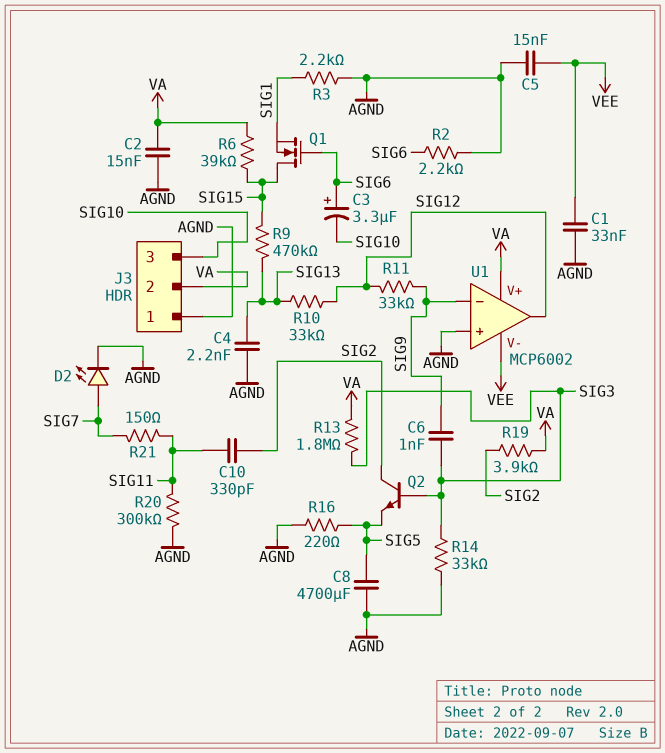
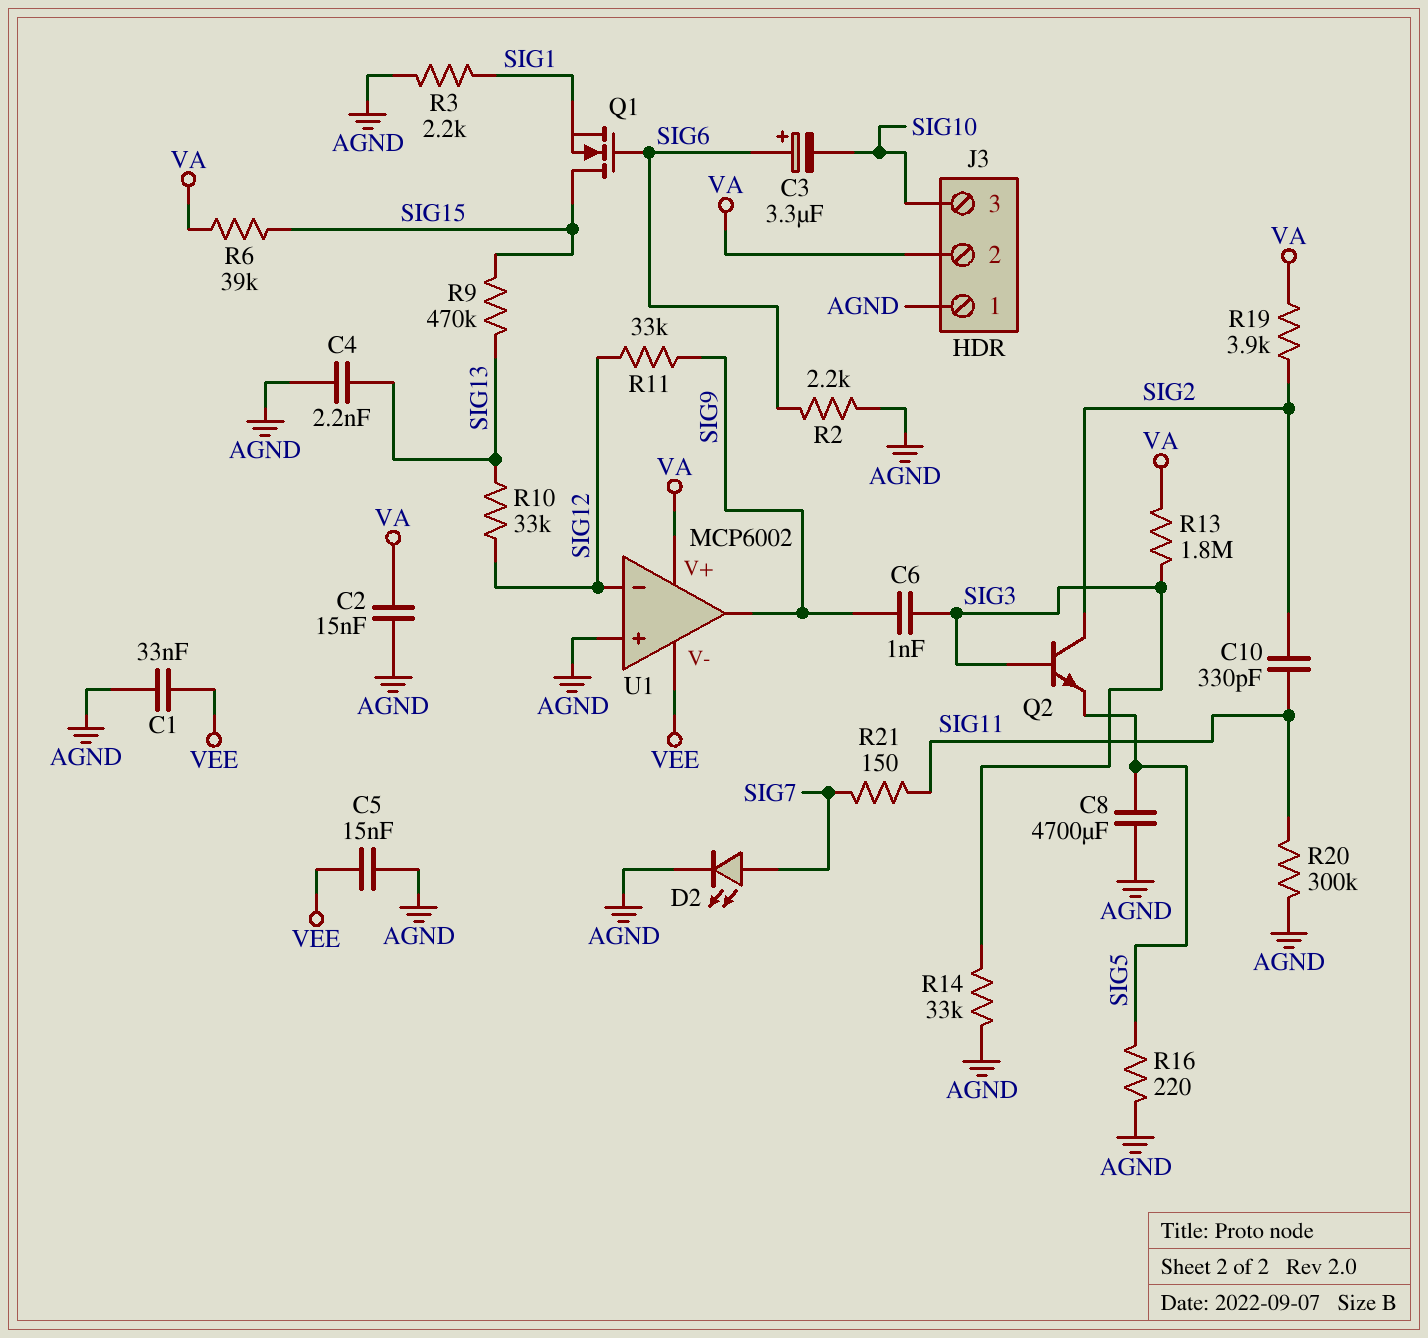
U1 pin in-: SIG9 -> SIG12
U1 pin out: SIG12 -> SIG9

